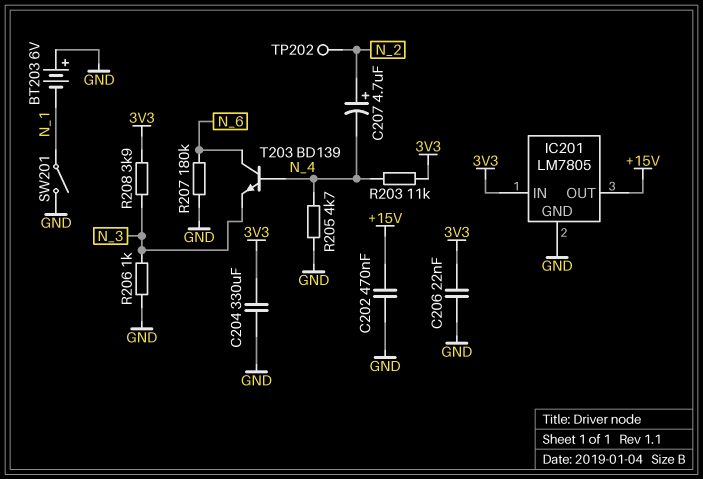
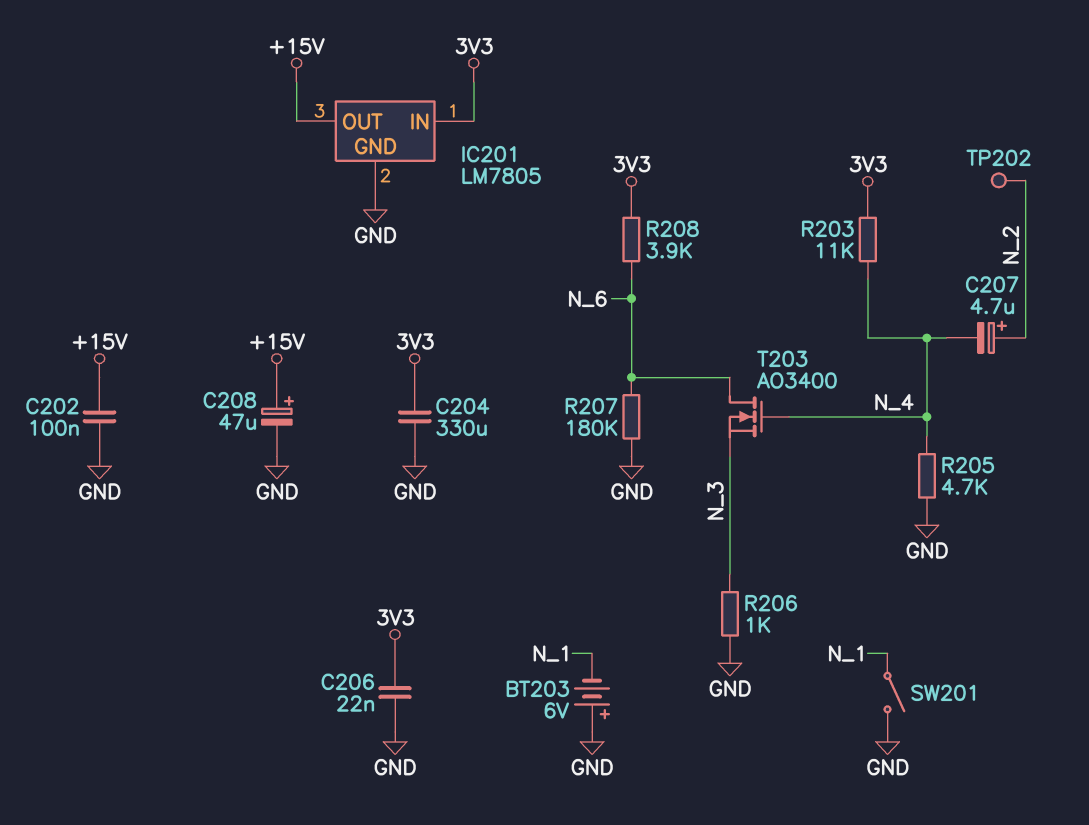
C202: 470nF (+15V, GND) -> 100nF (+15V, GND)
C208: none -> 47uF (plus +15V, minus GND)
R208: 3.9k (3V3, N_3) -> 3.9k (3V3, N_6)
T203: NPN BD139 (B N_4, C N_6, E N_3) -> NMOS AO3400 (G N_4, D N_6, S N_3)

